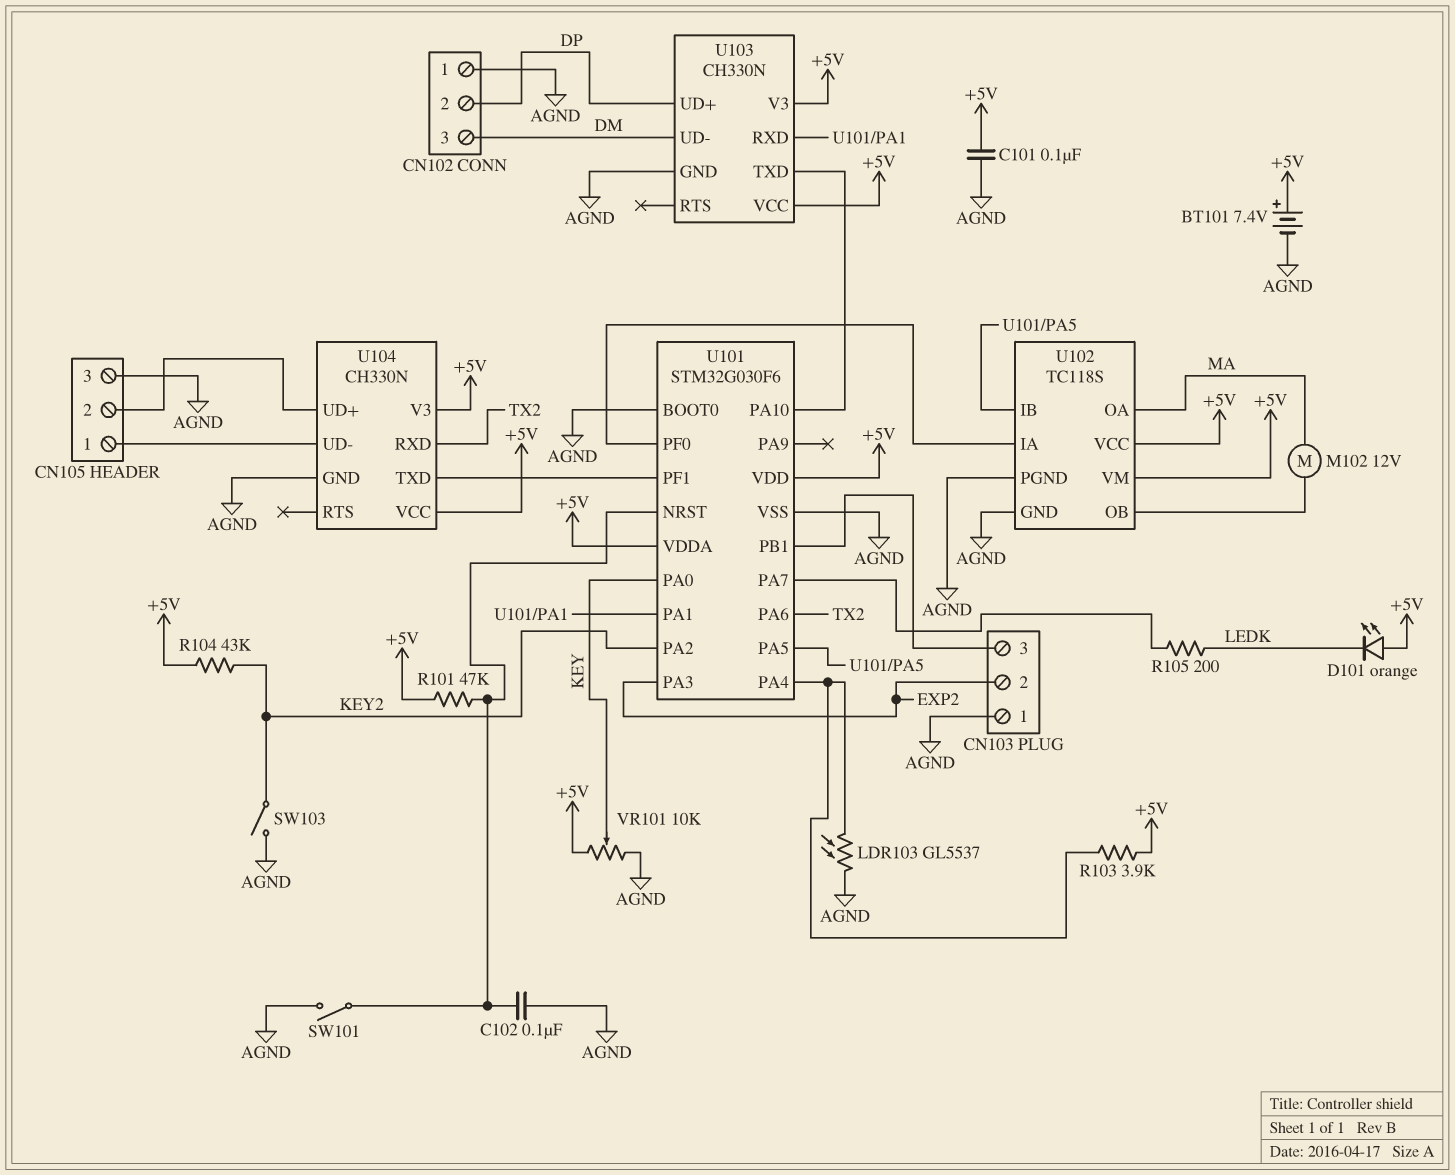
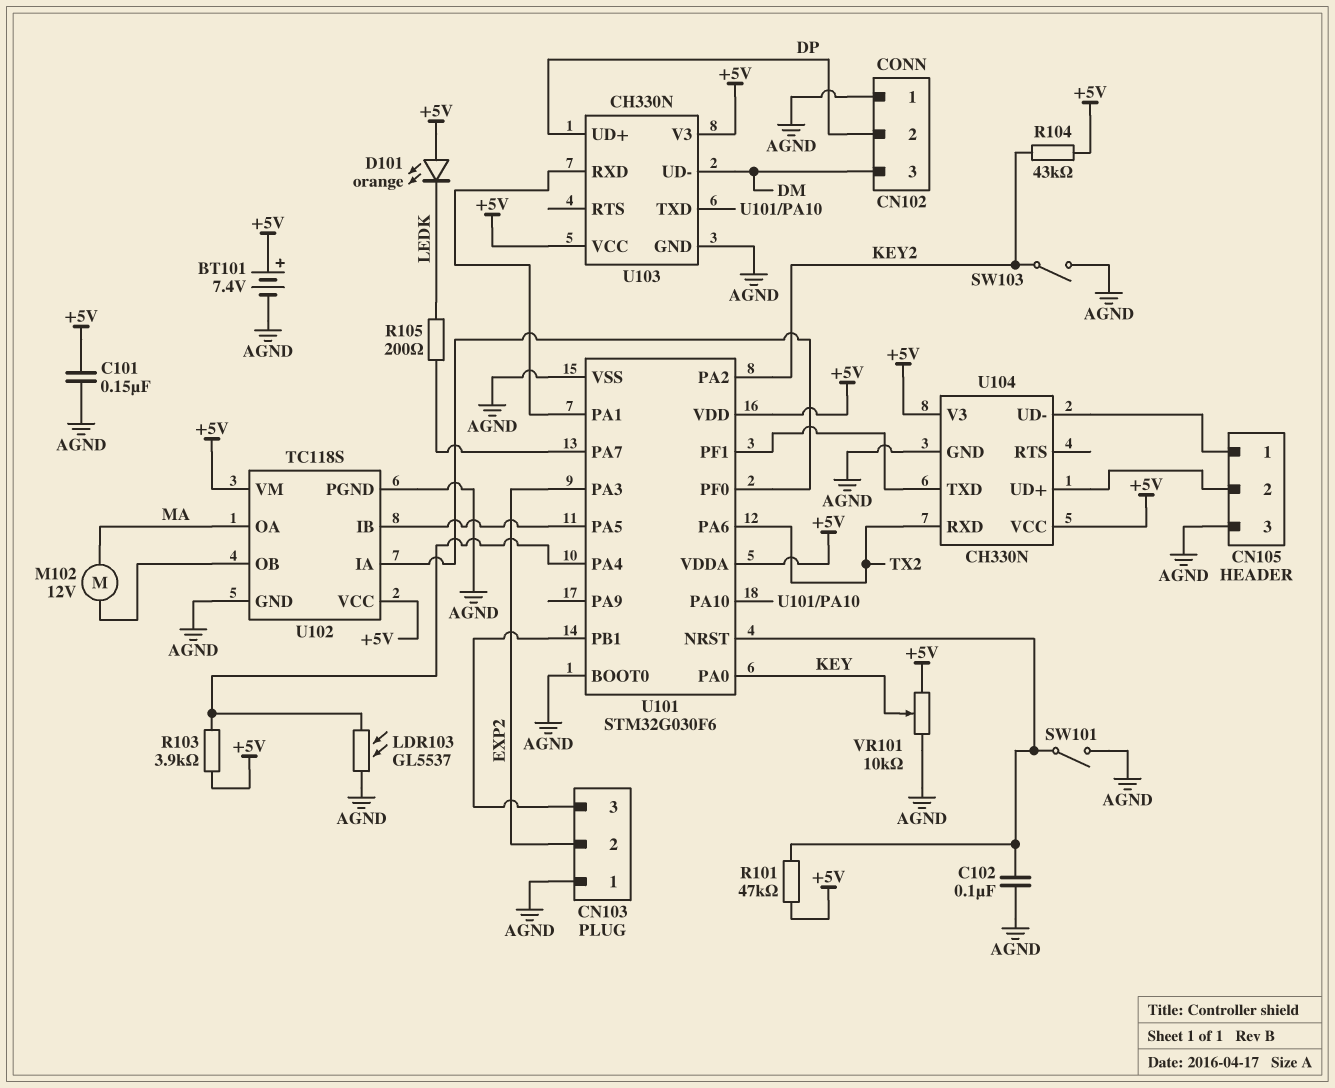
C101: 100nF (+5V, AGND) -> 150nF (+5V, AGND)

